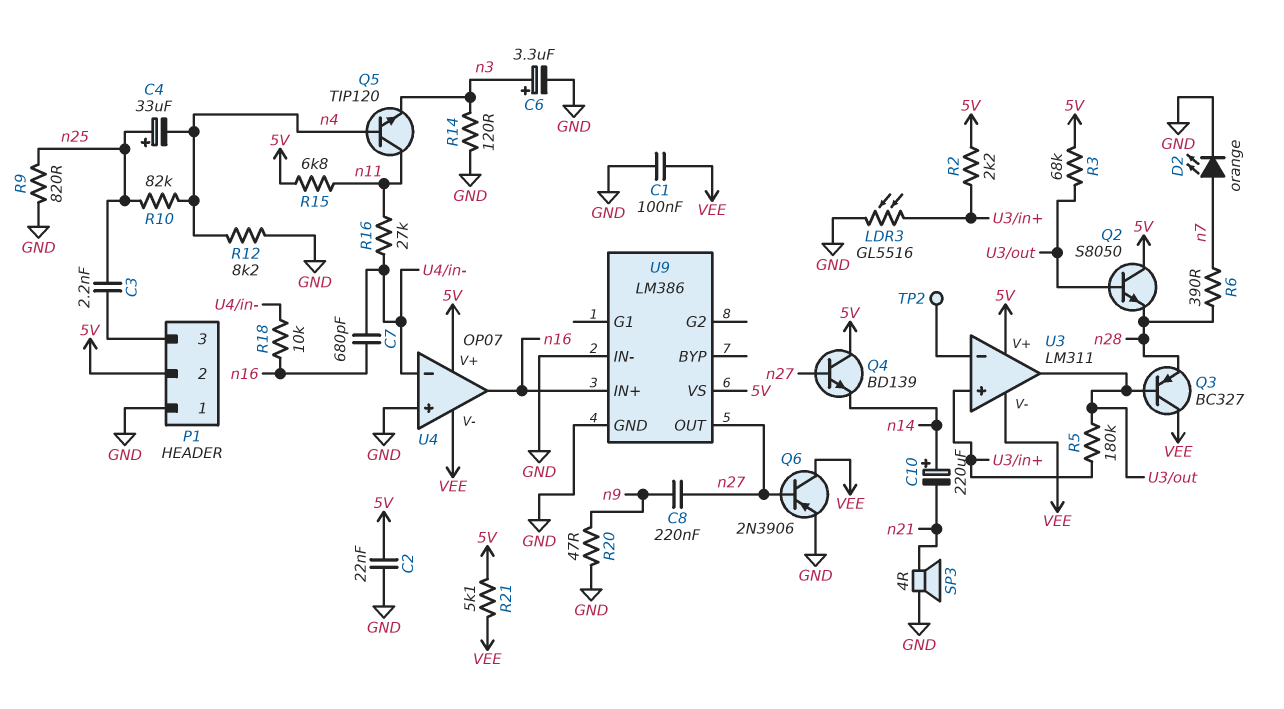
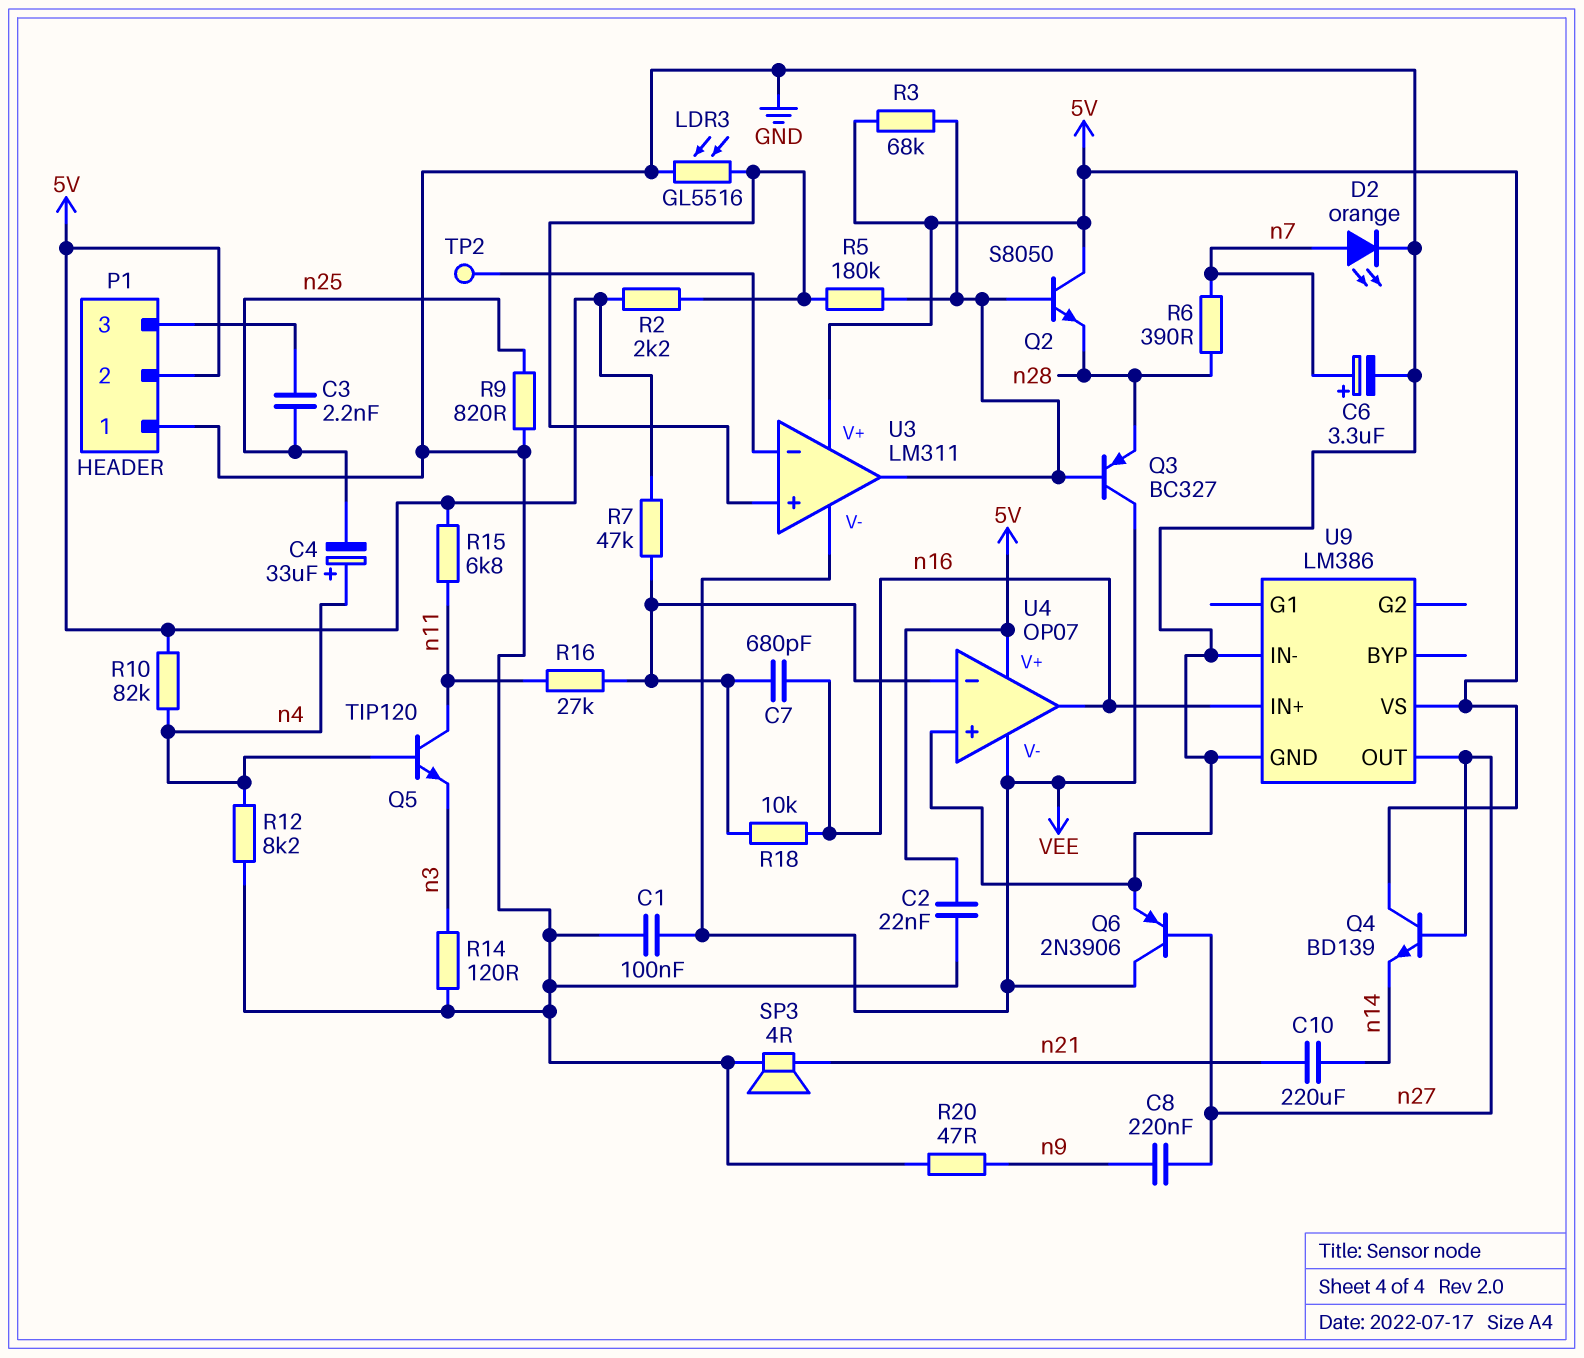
C4: 33uF (plus n25, minus n4) -> 33uF (plus n4, minus n25)
C6: 3.3uF (plus n3, minus GND) -> 3.3uF (plus n7, minus GND)
C10: 220uF (plus n14, minus n21) -> 220uF (n14, n21)
R7: none -> 47k (5V, U4/in-)
R10: 82k (n4, n25) -> 82k (5V, n4)
R21: 5.1k (5V, VEE) -> none

